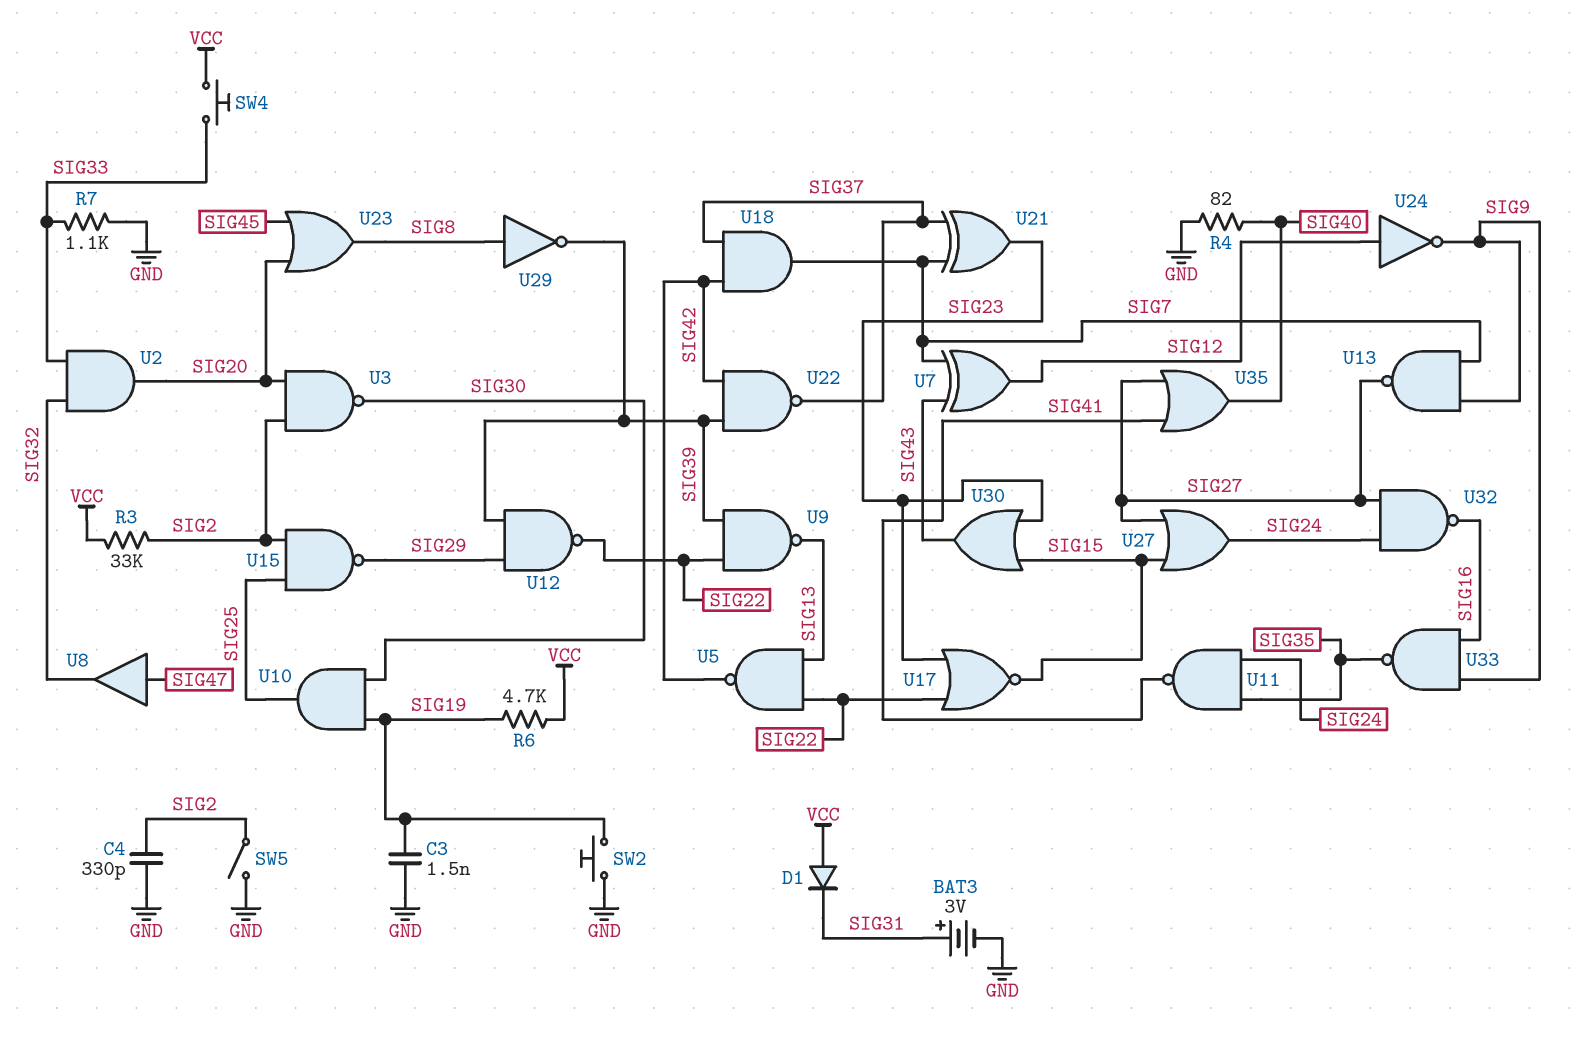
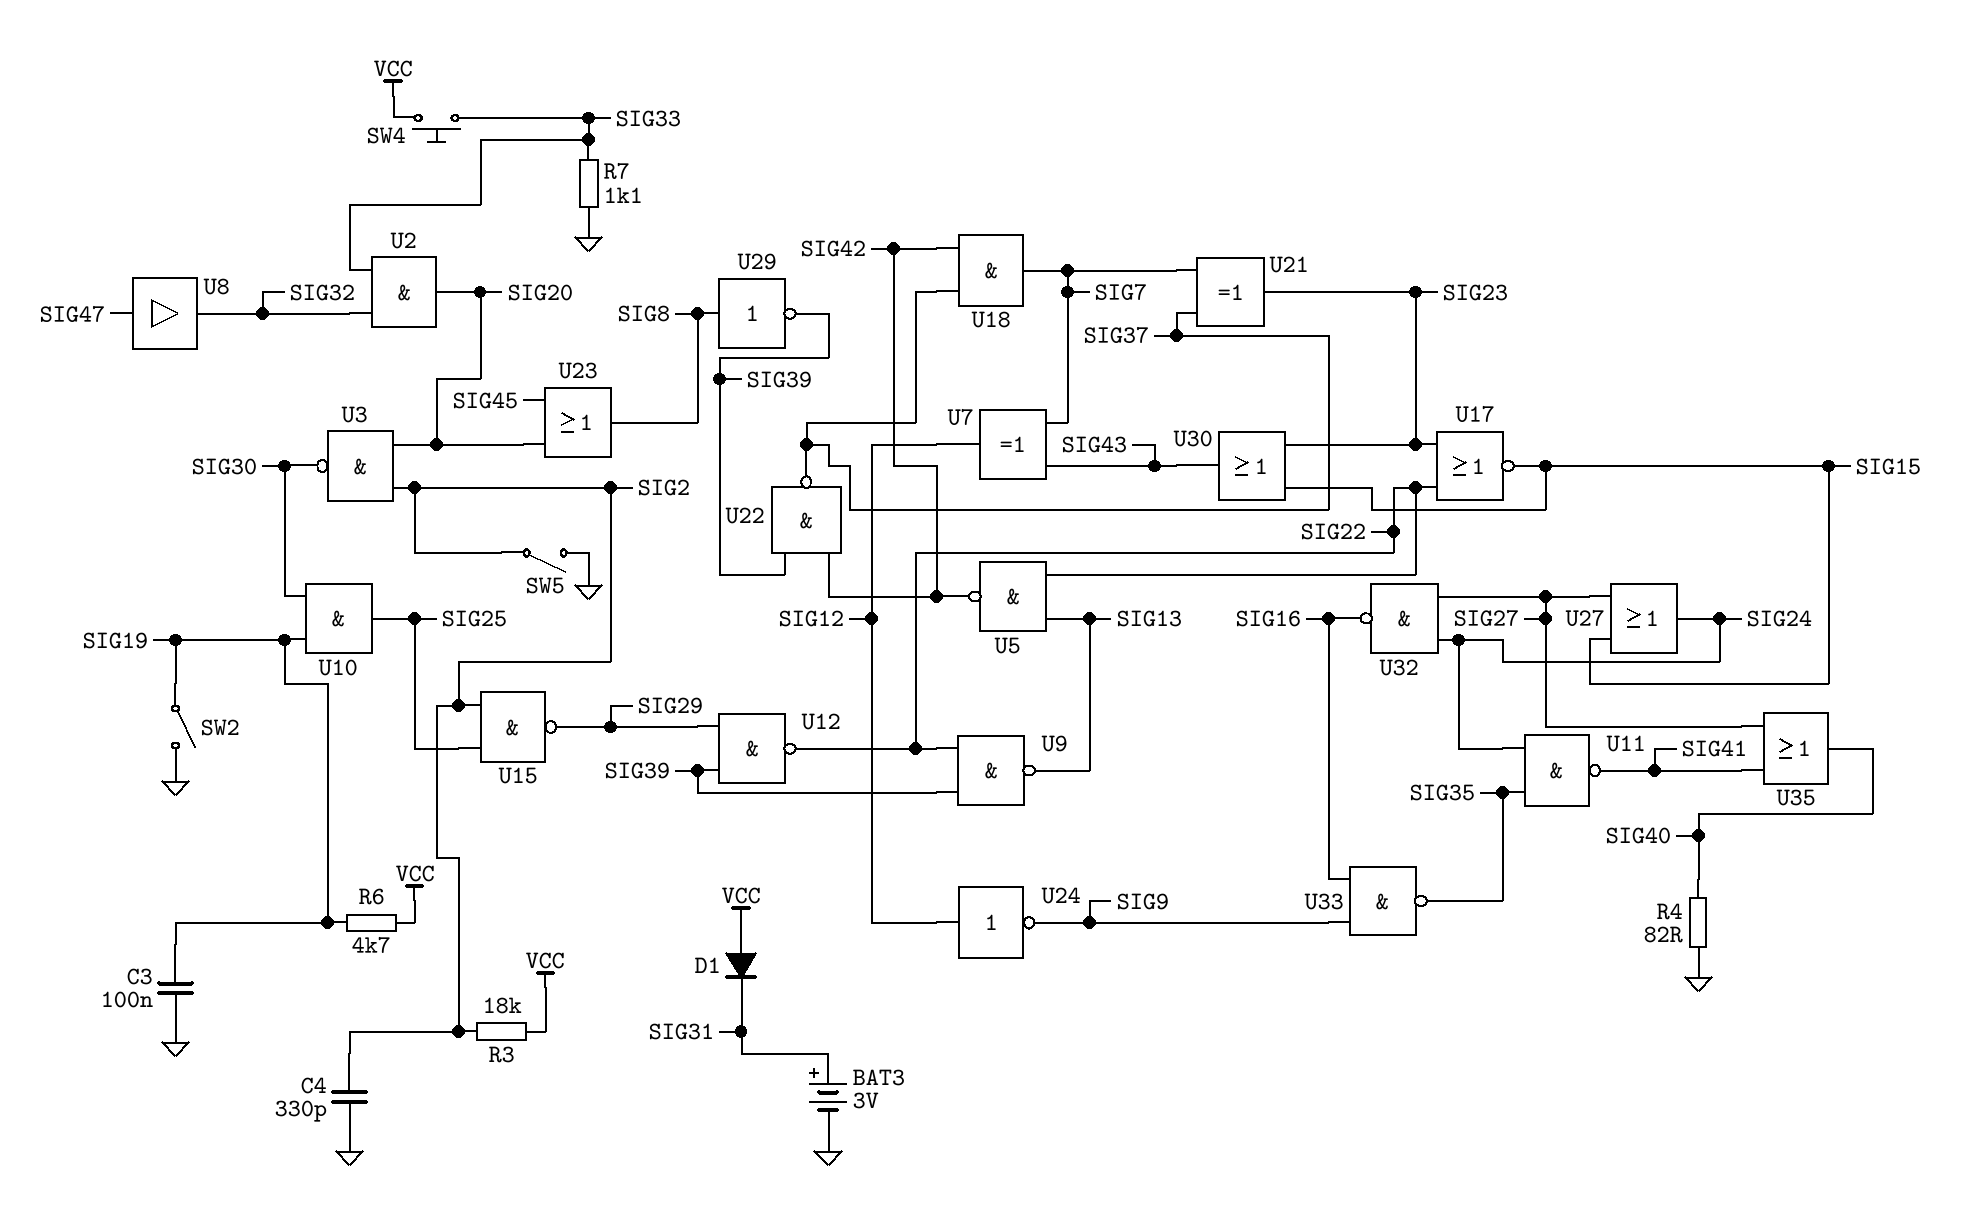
C3: 1.5nF (GND, SIG19) -> 100nF (GND, SIG19)
R3: 33k (SIG2, VCC) -> 18k (SIG2, VCC)
SW2: button (GND, SIG19) -> switch (GND, SIG19)
U13: NAND (in SIG7, in SIG9, out SIG27) -> none

